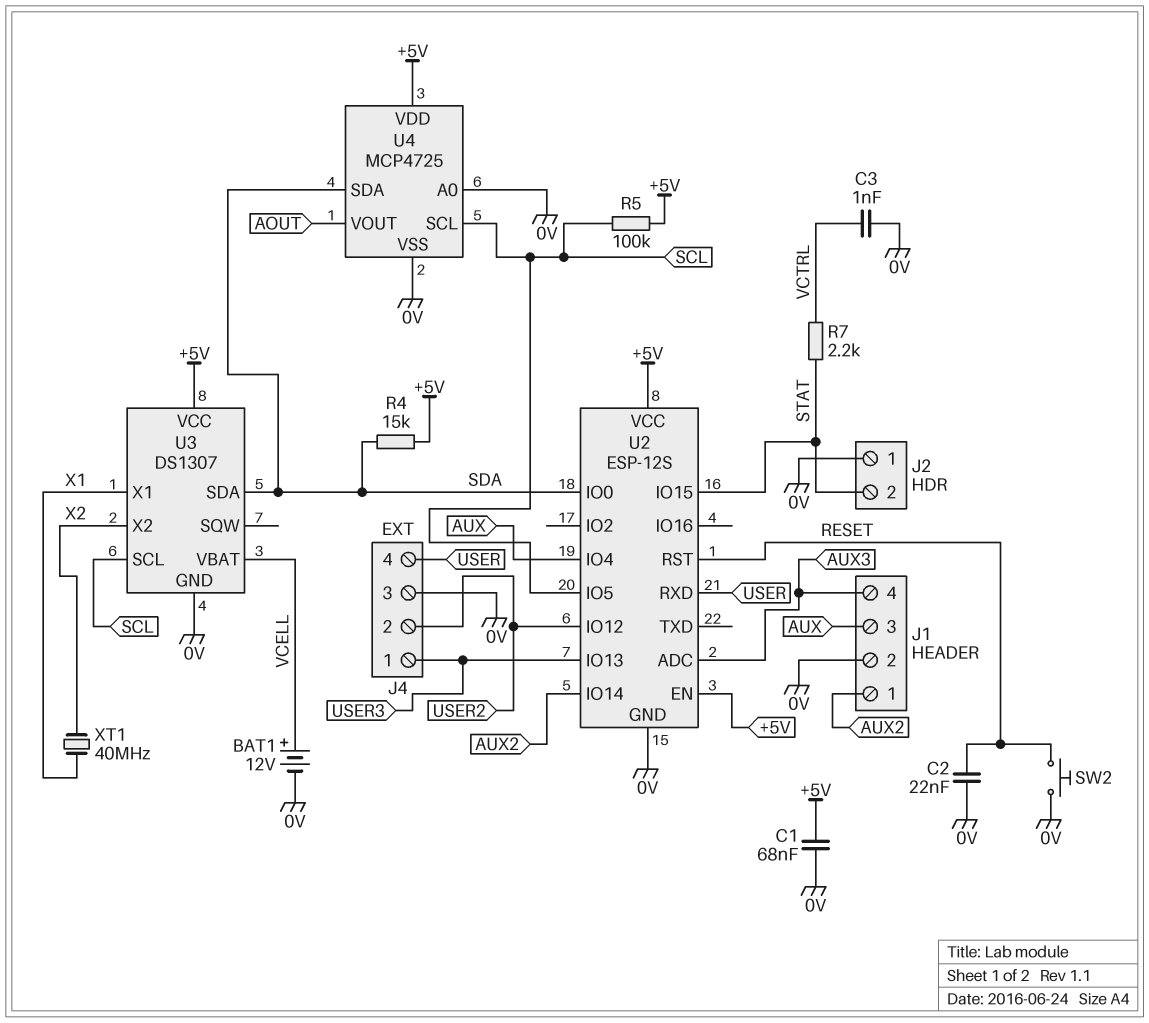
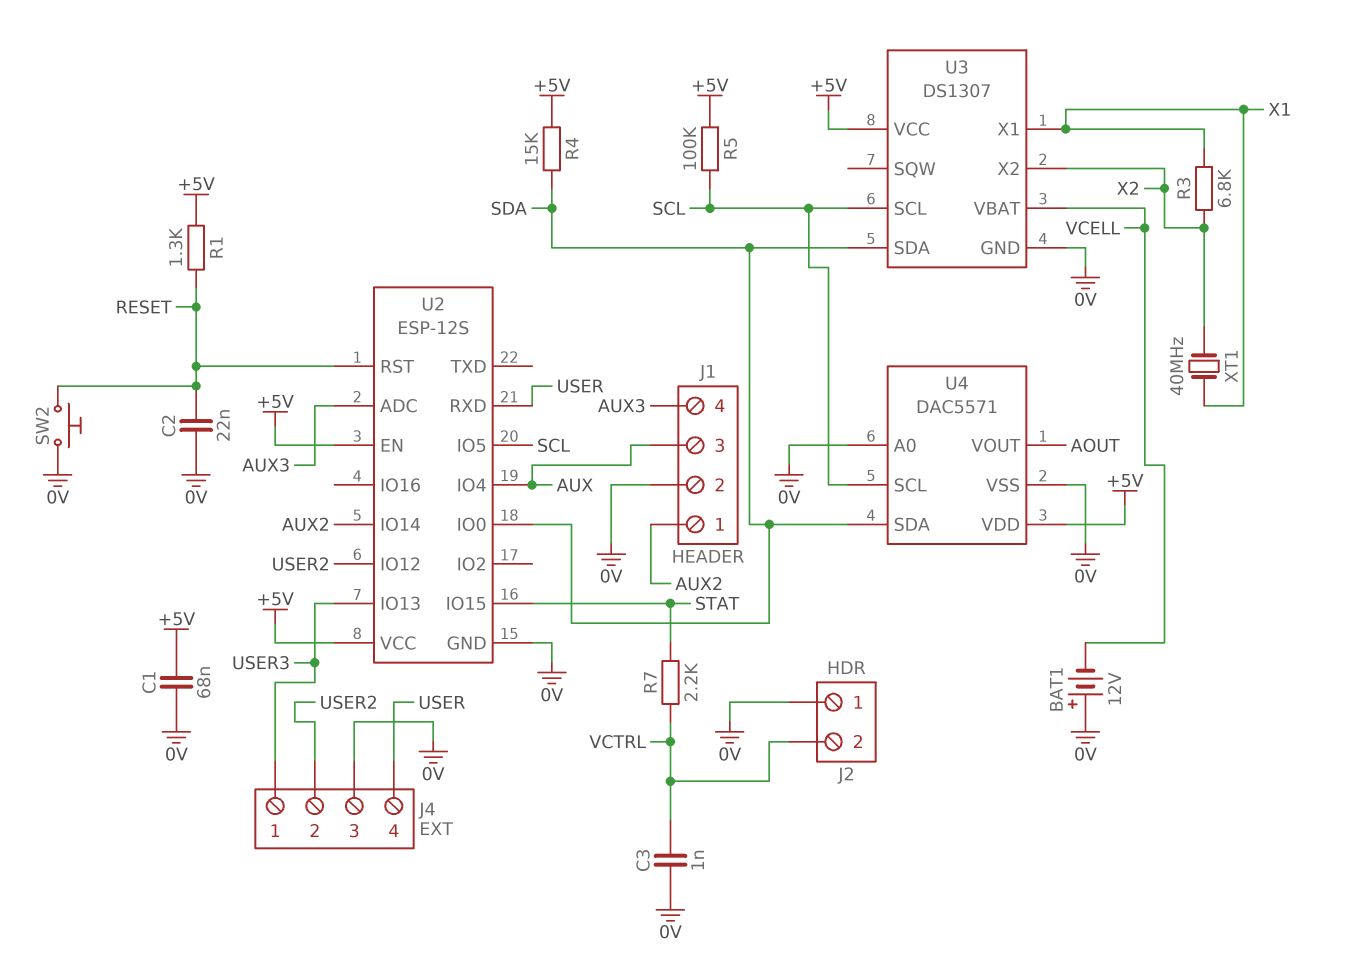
BAT1: 12V (plus VCELL, minus 0V) -> 12V (plus 0V, minus VCELL)
J2 pin 2: STAT -> VCTRL
R1: none -> 1.3k (+5V, RESET)
R3: none -> 6.8k (X1, X2)
U4: MCP4725 -> DAC5571

